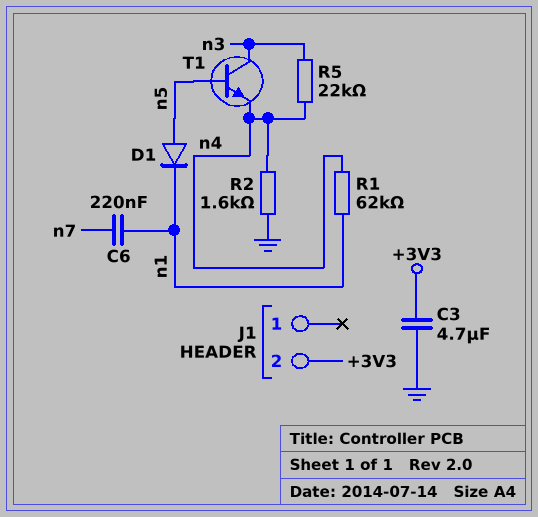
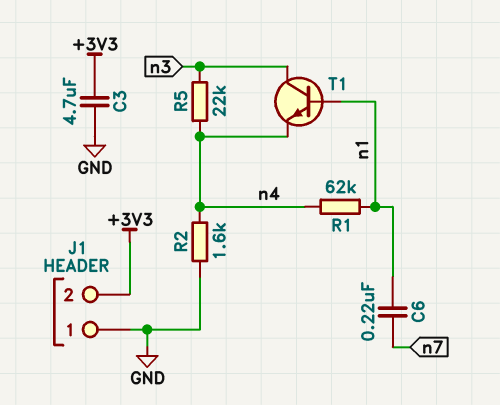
D1: diode (A n5, K n1) -> none
J1 pin 1: none -> GND
T1: NPN (B n5, C n3, E n4) -> NPN (B n1, C n3, E n4)

